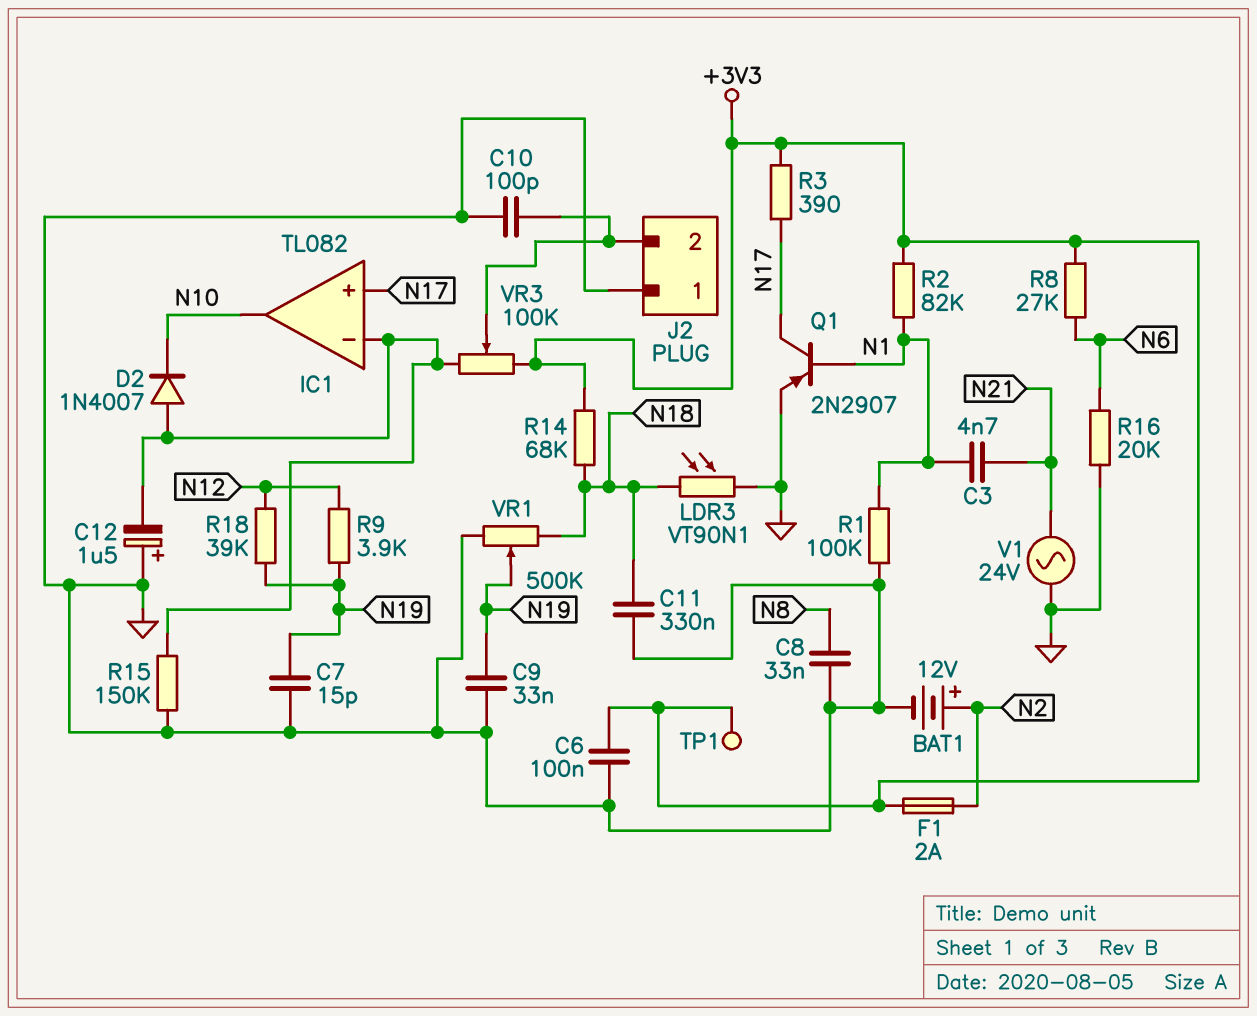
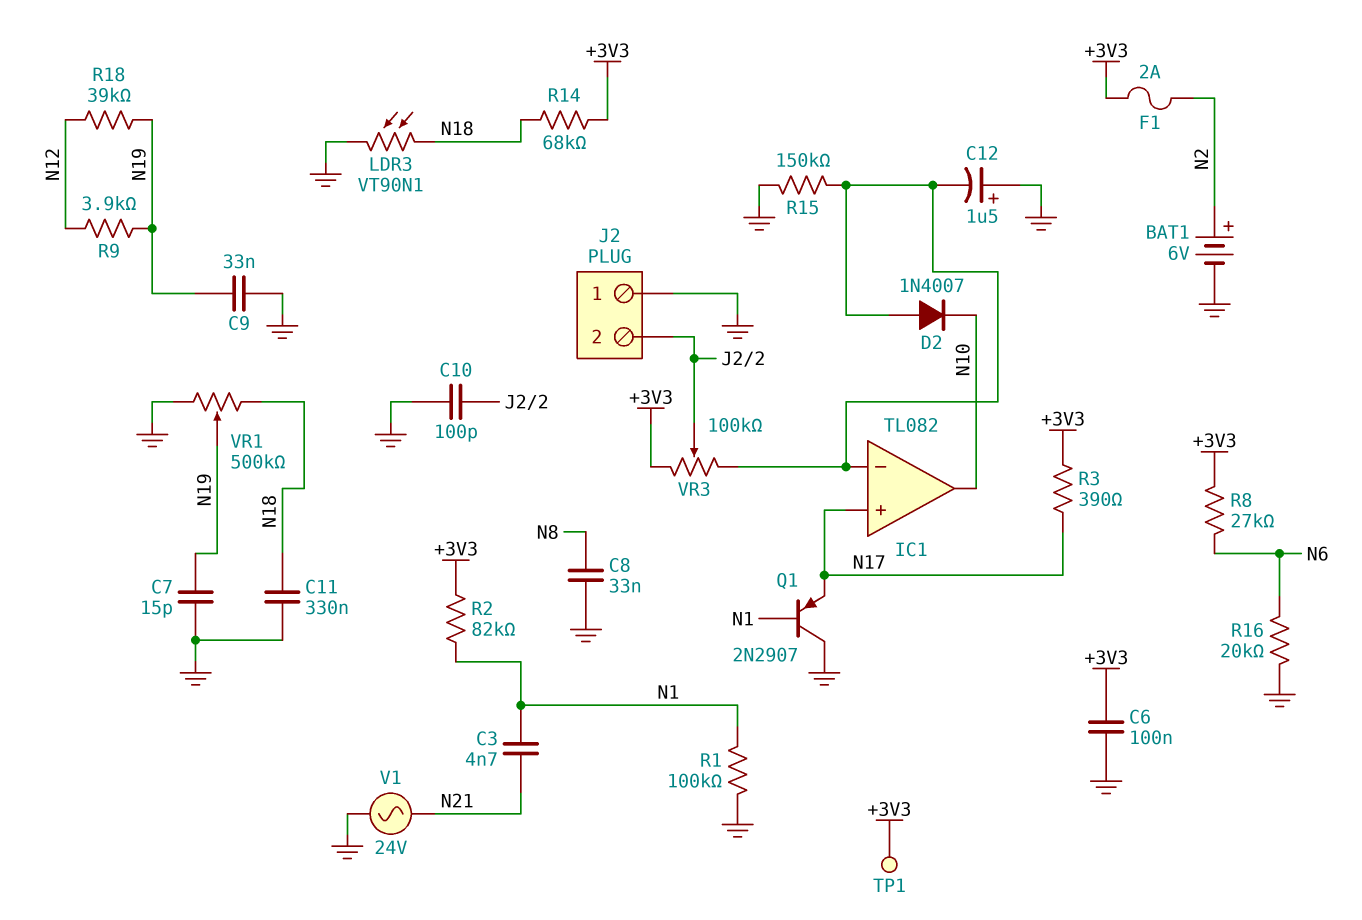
BAT1: 12V (plus N2, minus GND) -> 6V (plus N2, minus GND)
Q1: PNP 2N2907 (B N1, C N17, E GND) -> PNP 2N2907 (B N1, C GND, E N17)

